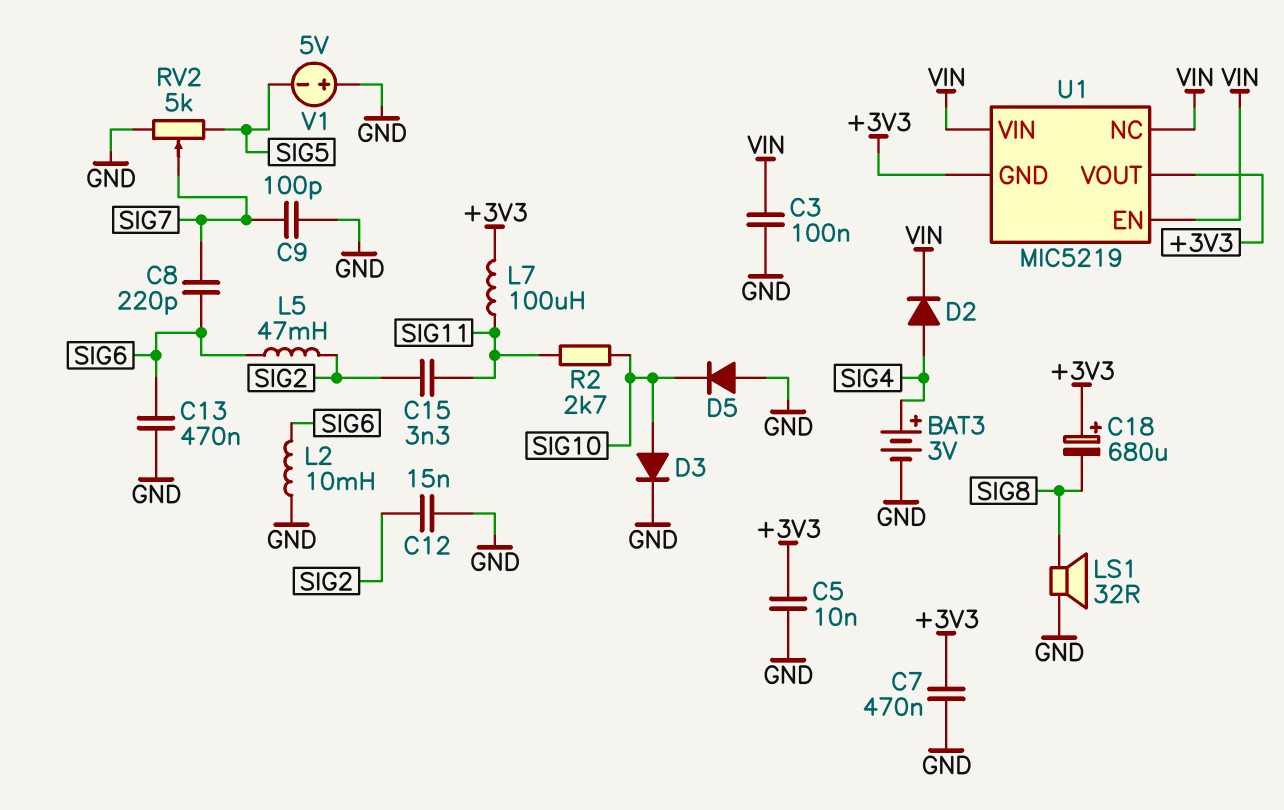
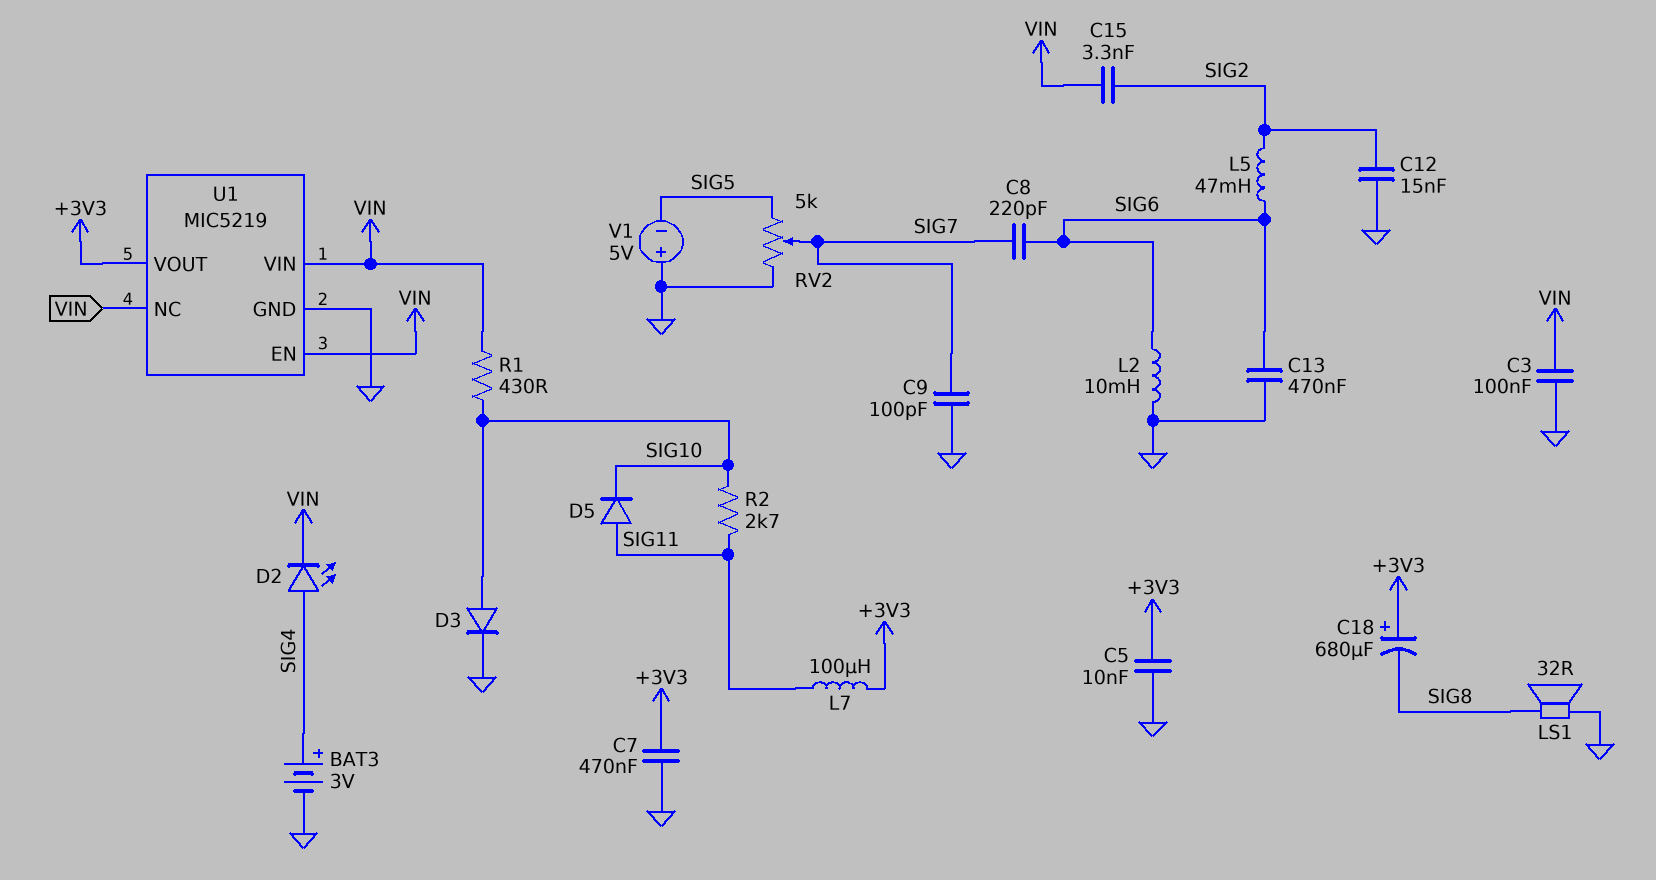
C15: 3.3nF (SIG2, SIG11) -> 3.3nF (SIG2, VIN)
D2: diode (A SIG4, K VIN) -> LED (A SIG4, K VIN)
D5: diode (A GND, K SIG10) -> diode (A SIG11, K SIG10)
R1: none -> 430 (SIG10, VIN)
U1 pin GND: +3V3 -> GND

